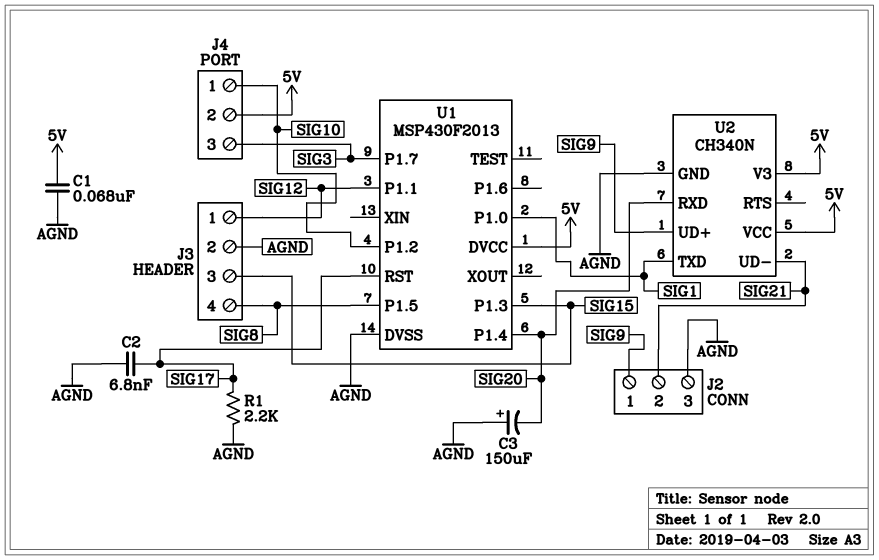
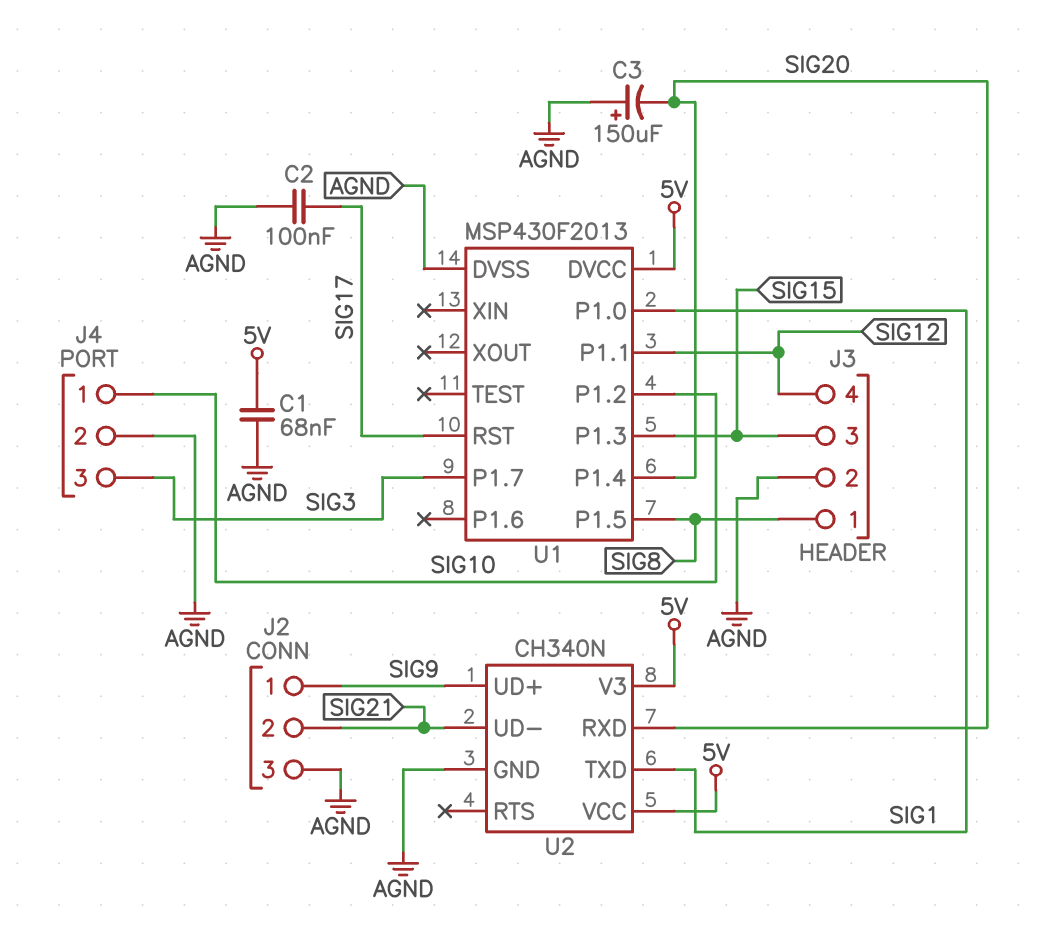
C2: 6.8nF (AGND, SIG17) -> 100nF (AGND, SIG17)
J3 pin 1: SIG12 -> SIG8
J3 pin 4: SIG8 -> SIG12
J4 pin 2: 5V -> AGND
R1: 2.2k (AGND, SIG17) -> none

